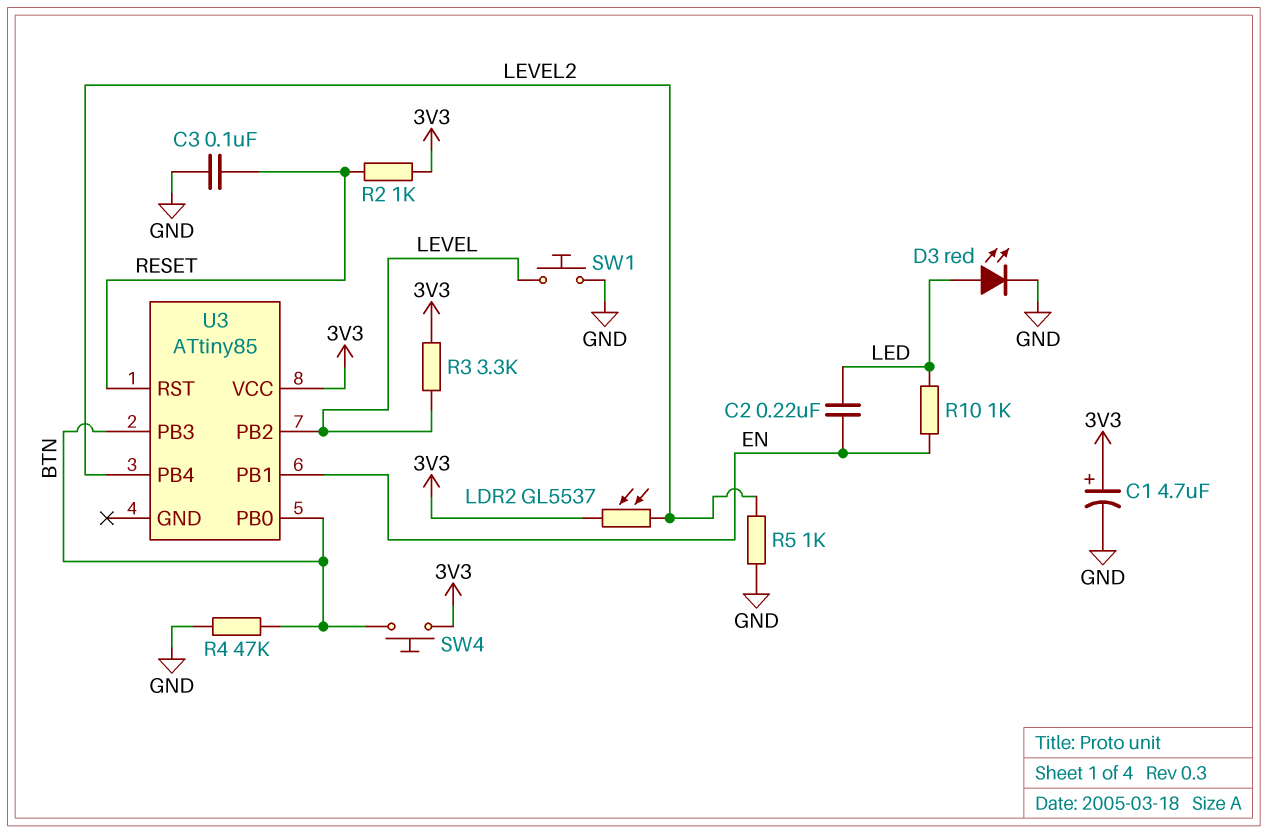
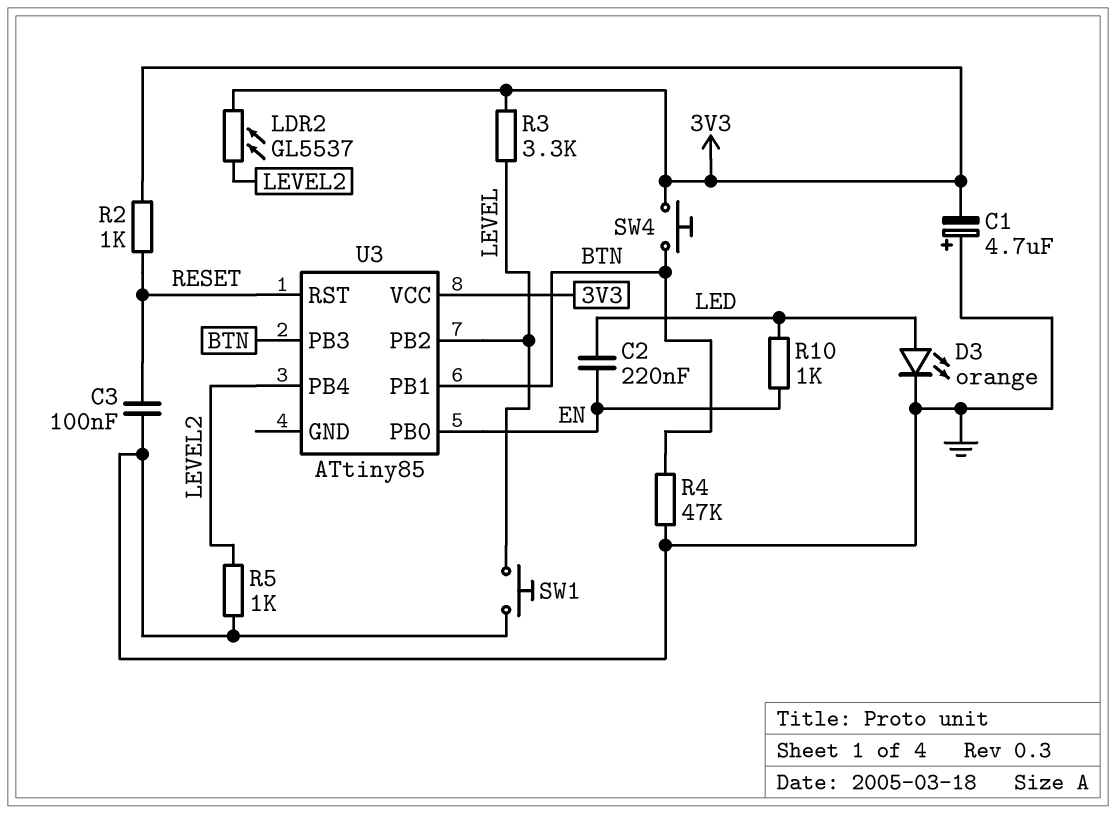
C1: 4.7uF (plus 3V3, minus GND) -> 4.7uF (plus GND, minus 3V3)
D3: LED red (A LED, K GND) -> LED orange (A LED, K GND)
U3 pin PB0: BTN -> EN
U3 pin PB1: EN -> BTN

